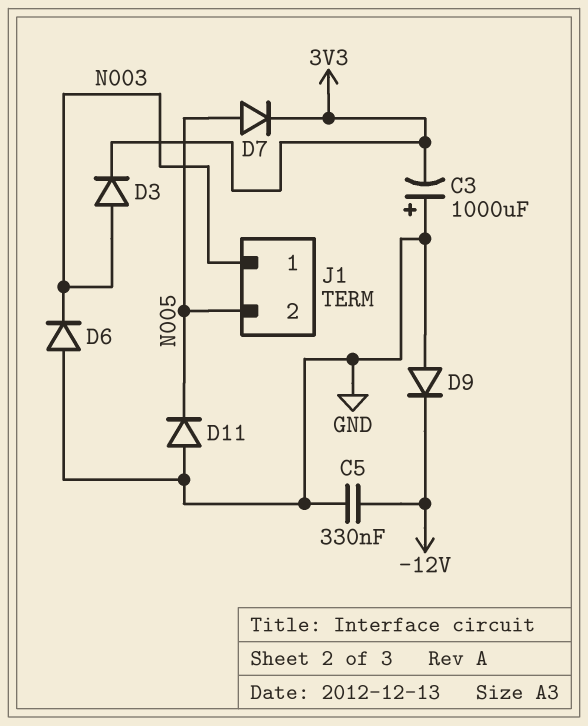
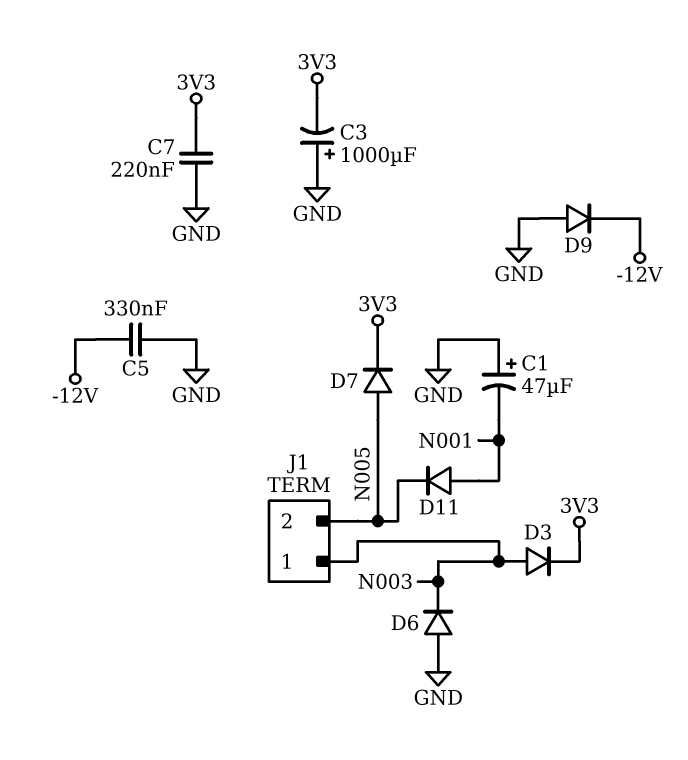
C1: none -> 47uF (plus GND, minus N001)
C7: none -> 220nF (3V3, GND)
D11: diode (A GND, K N005) -> diode (A N001, K N005)

